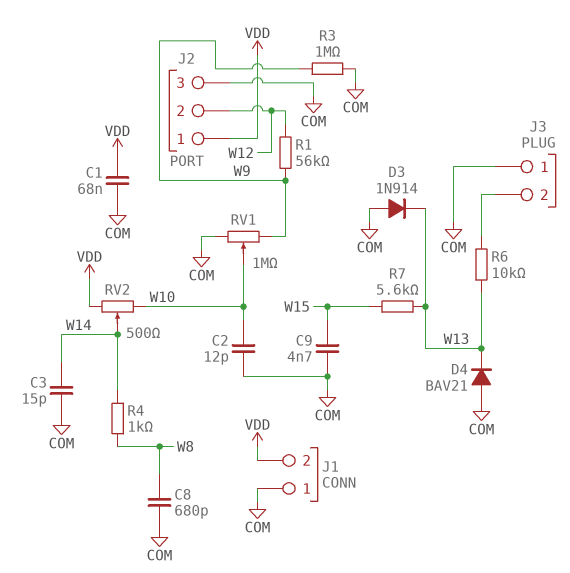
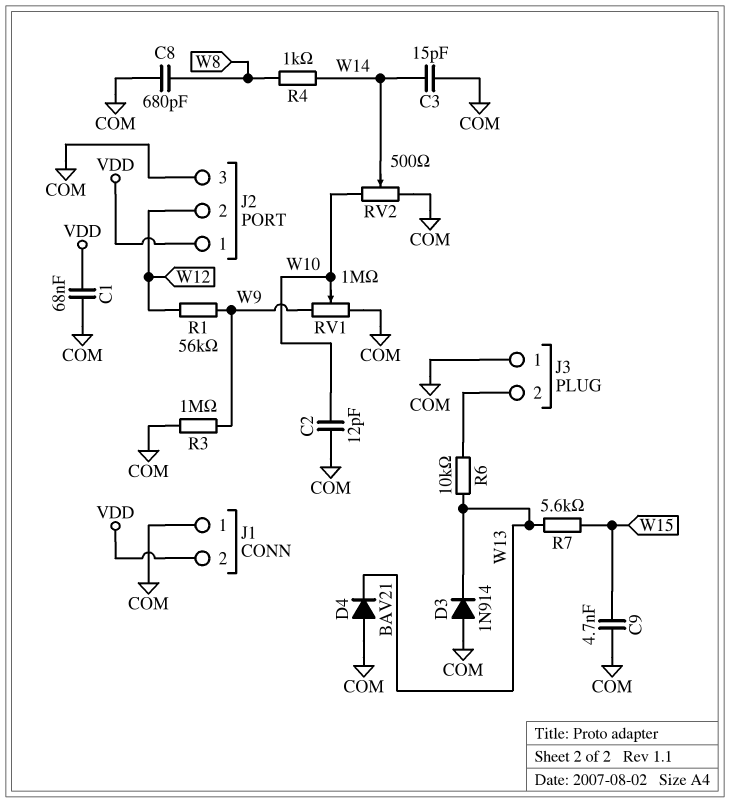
RV2: 500 (VDD, W10, wiper W14) -> 500 (COM, W10, wiper W14)

